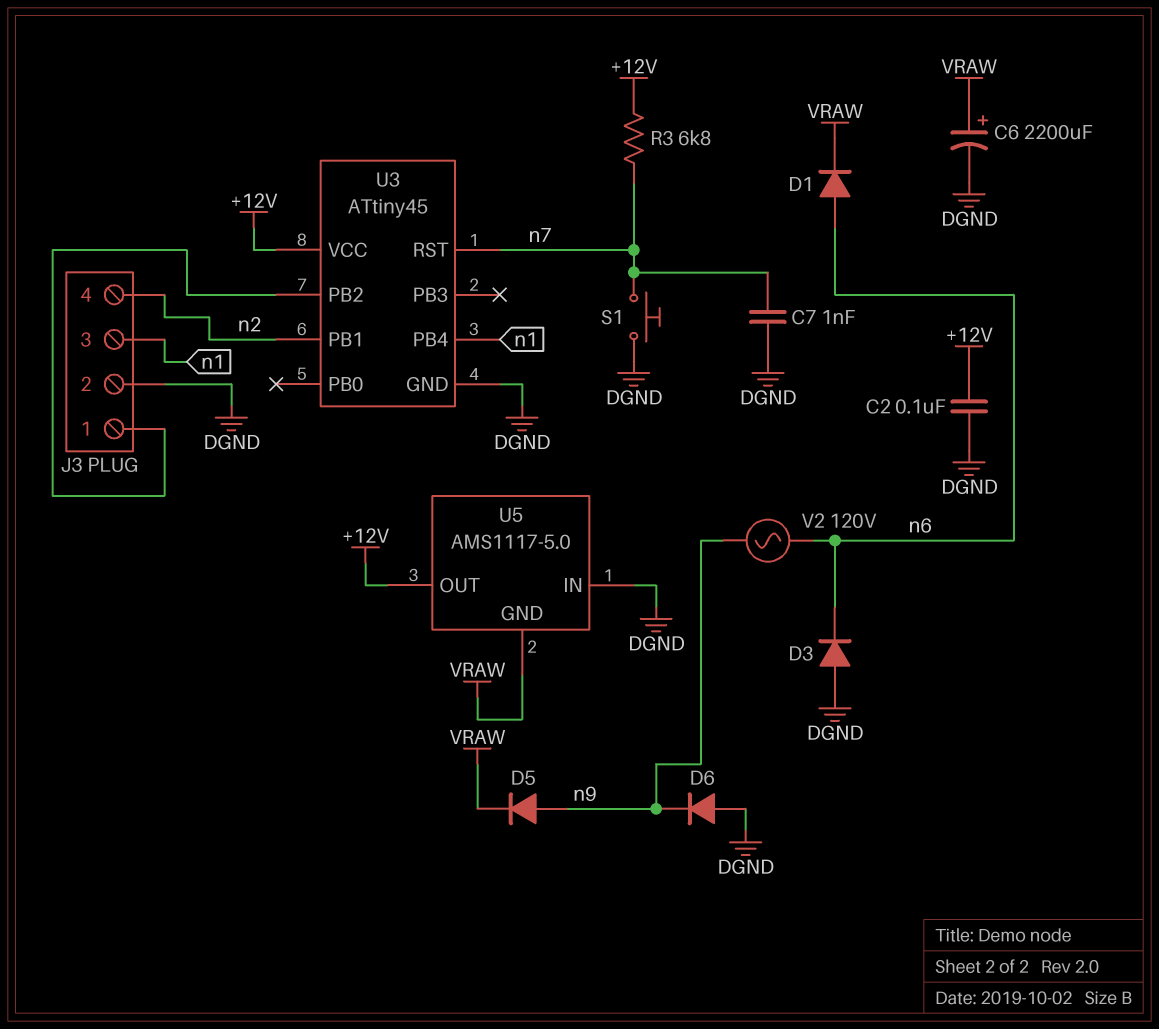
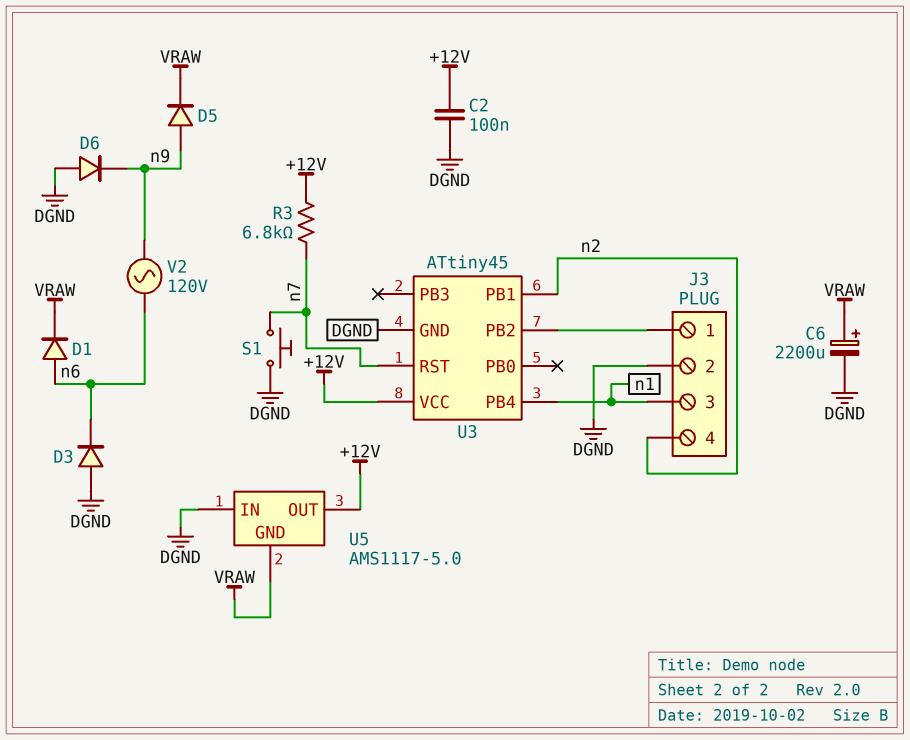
C7: 1nF (DGND, n7) -> none

